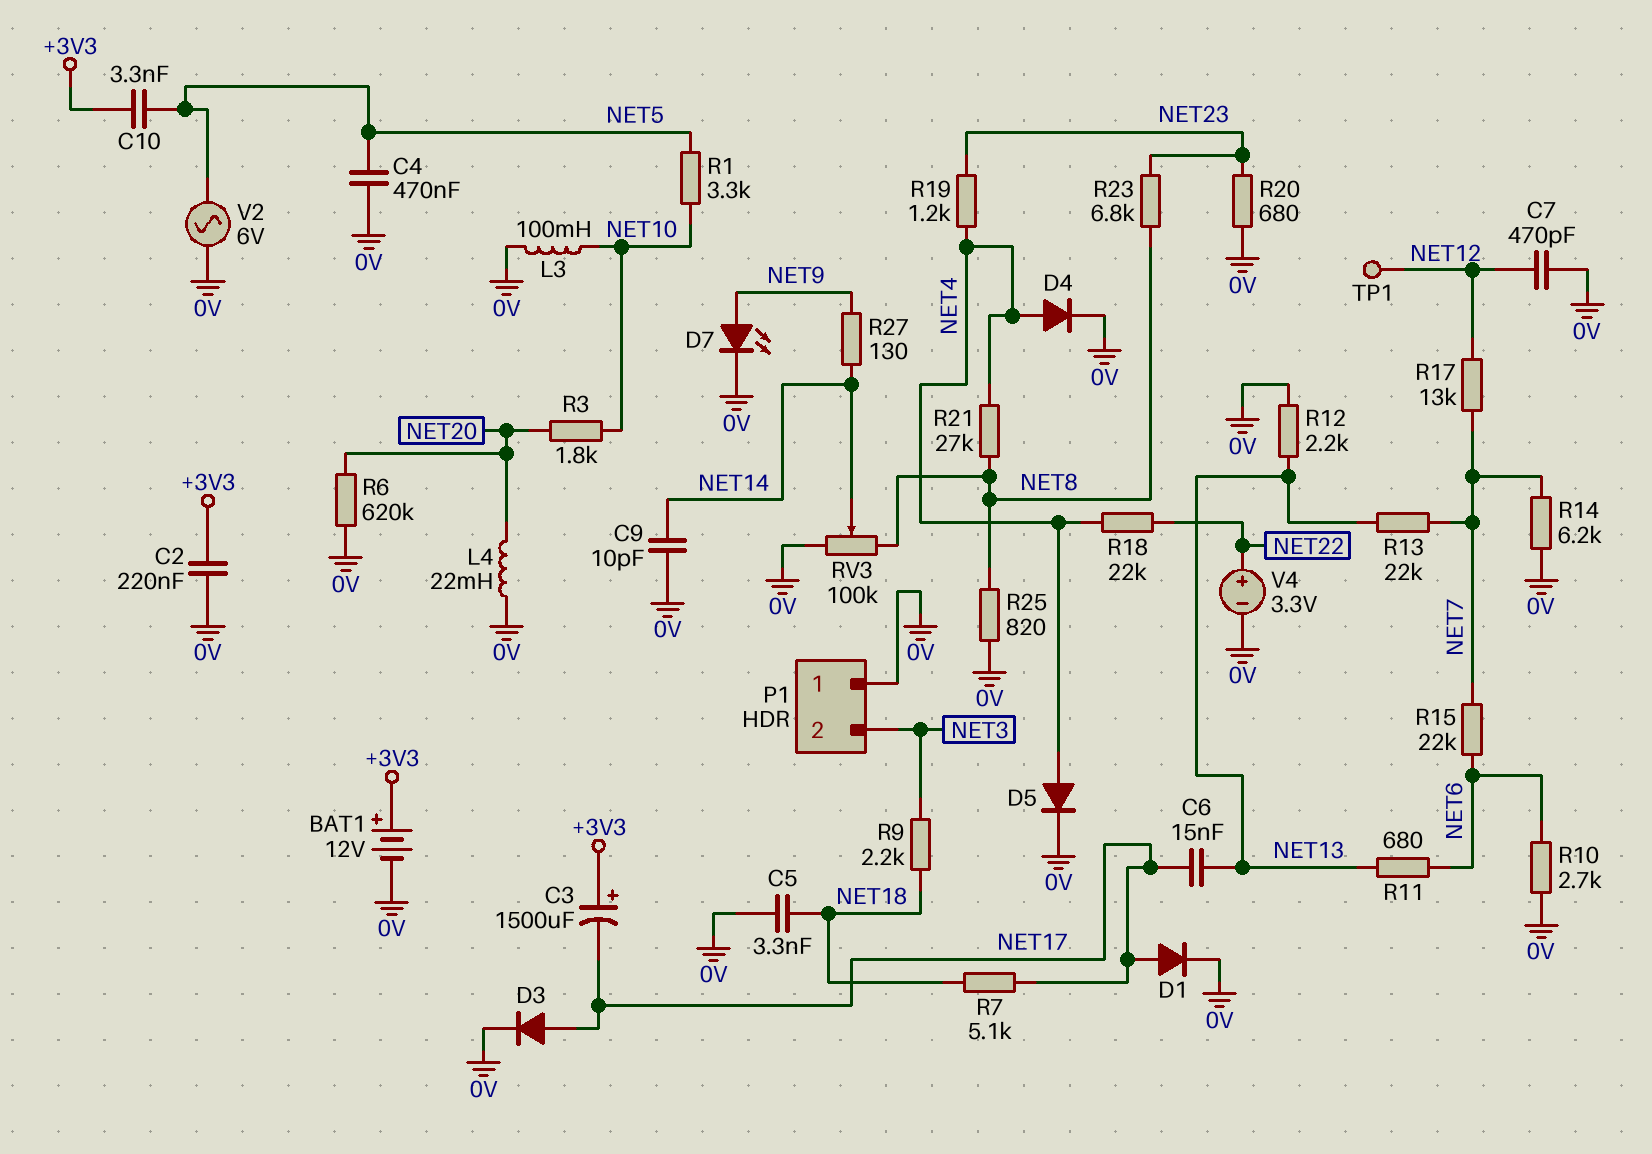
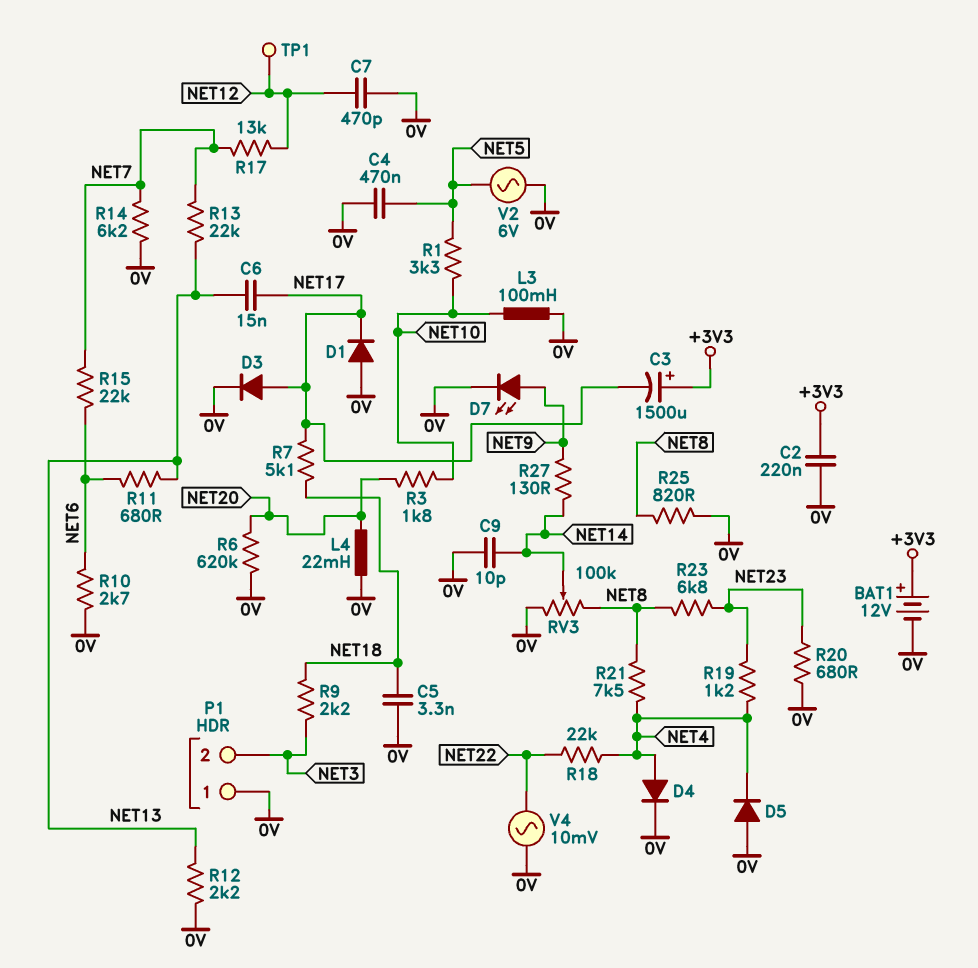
C10: 3.3nF (+3V3, NET5) -> none
D1: diode (A NET17, K 0V) -> diode (A 0V, K NET17)
D5: diode (A NET4, K 0V) -> diode (A 0V, K NET4)
R21: 27k (NET4, NET8) -> 7.5k (NET4, NET8)
V4: 3.3V (plus NET22, minus 0V) -> AC 10mV (0V, NET22)

